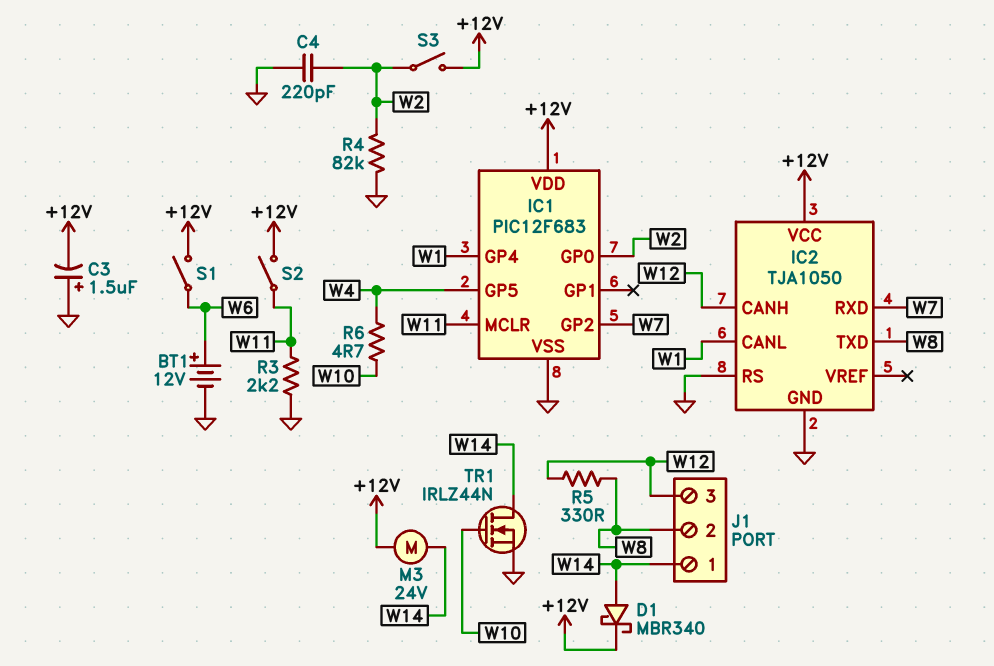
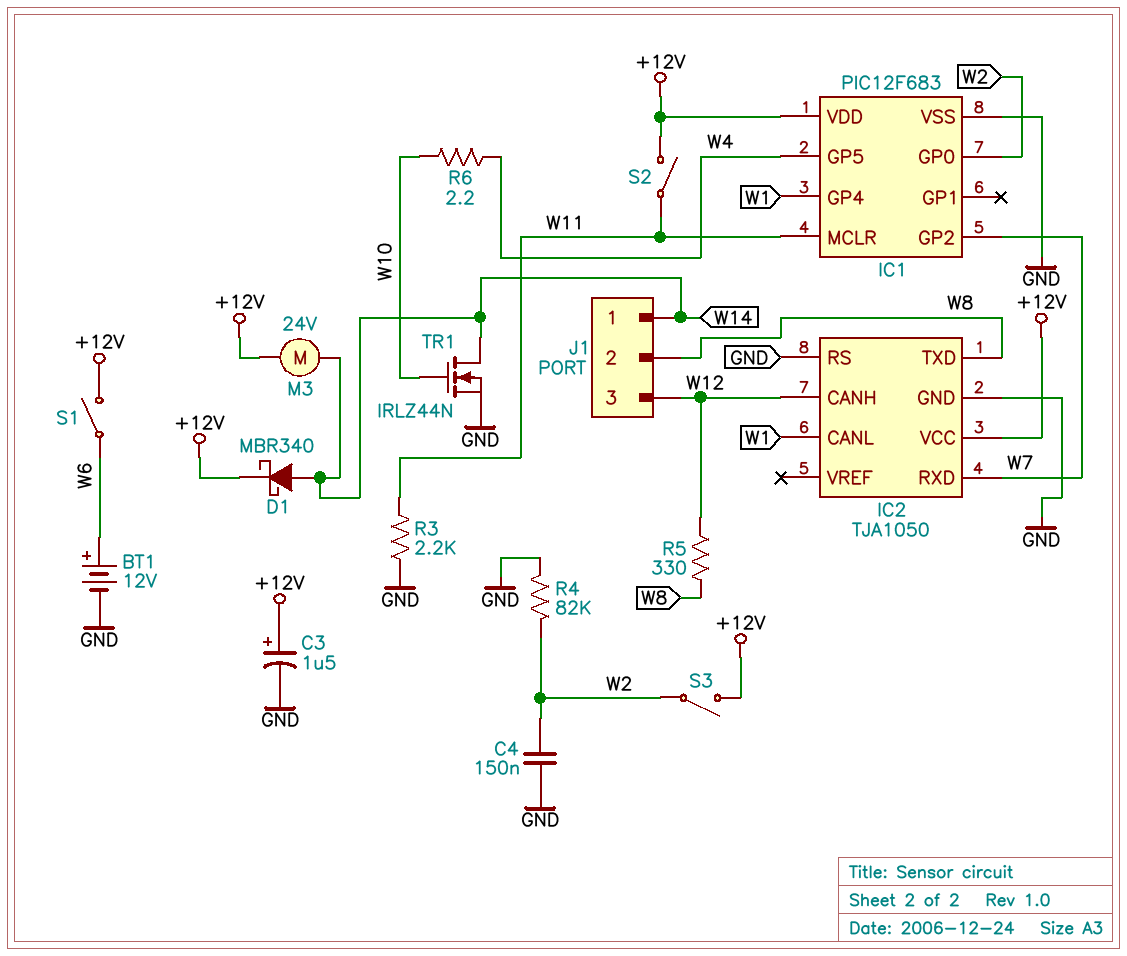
C3: 1.5uF (plus GND, minus +12V) -> 1.5uF (plus +12V, minus GND)
C4: 220pF (GND, W2) -> 150nF (GND, W2)
R6: 4.7 (W4, W10) -> 2.2 (W4, W10)

